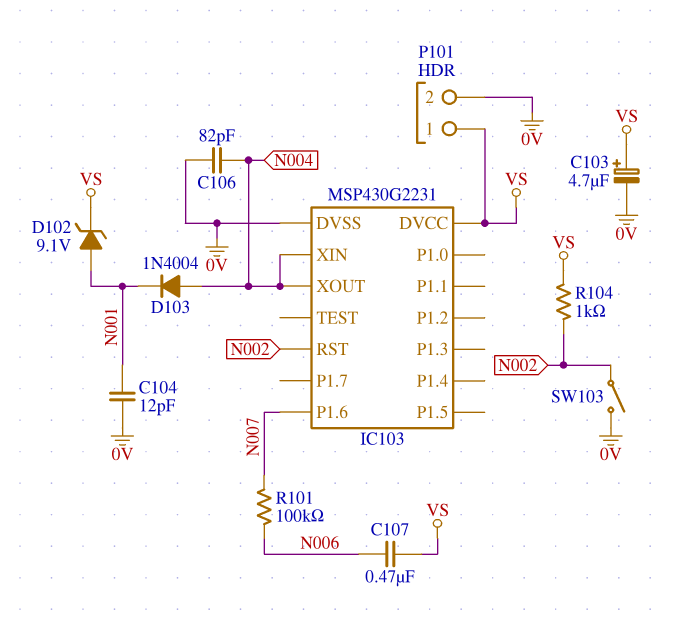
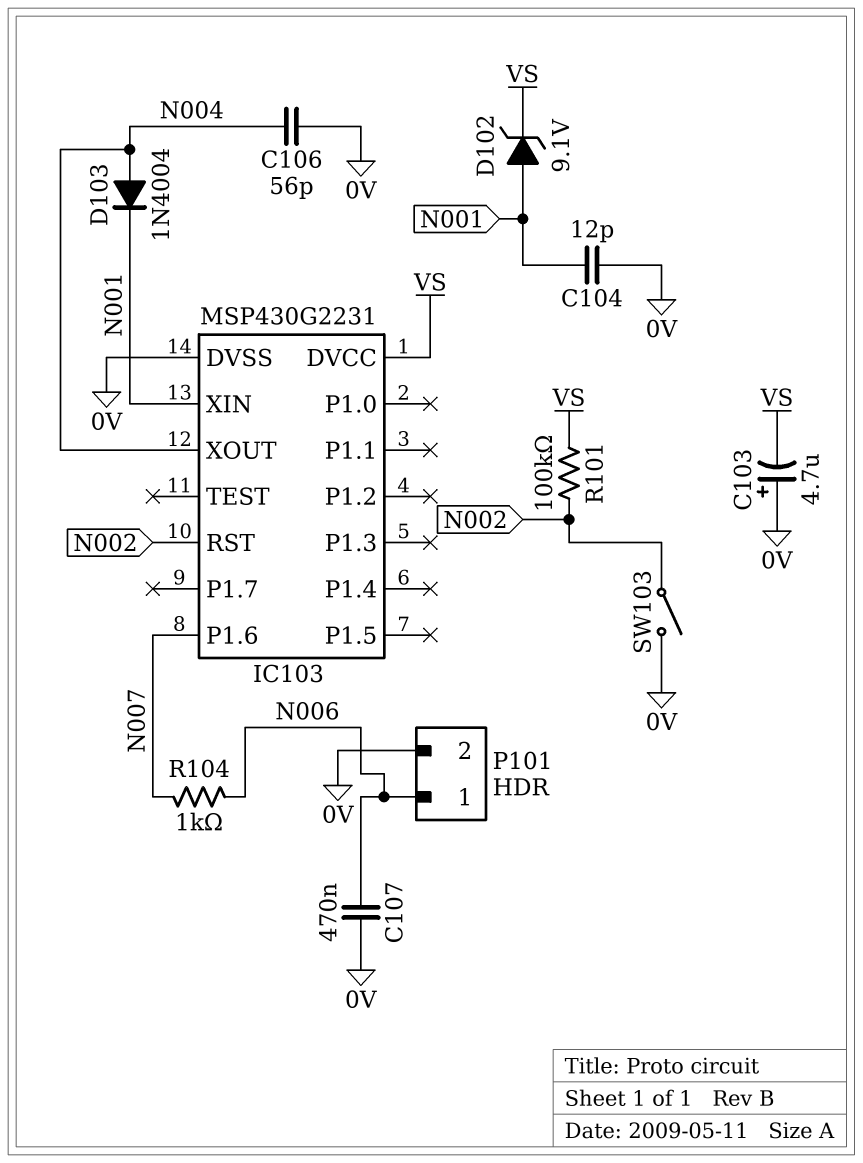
C103: 4.7uF (plus VS, minus 0V) -> 4.7uF (plus 0V, minus VS)
C106: 82pF (0V, N004) -> 56pF (0V, N004)
C107: 470nF (N006, VS) -> 470nF (0V, N006)
IC103 pin XIN: N004 -> N001
P101 pin 1: VS -> N006
R101: 100k (N006, N007) -> 100k (N002, VS)
R104: 1k (N002, VS) -> 1k (N006, N007)

